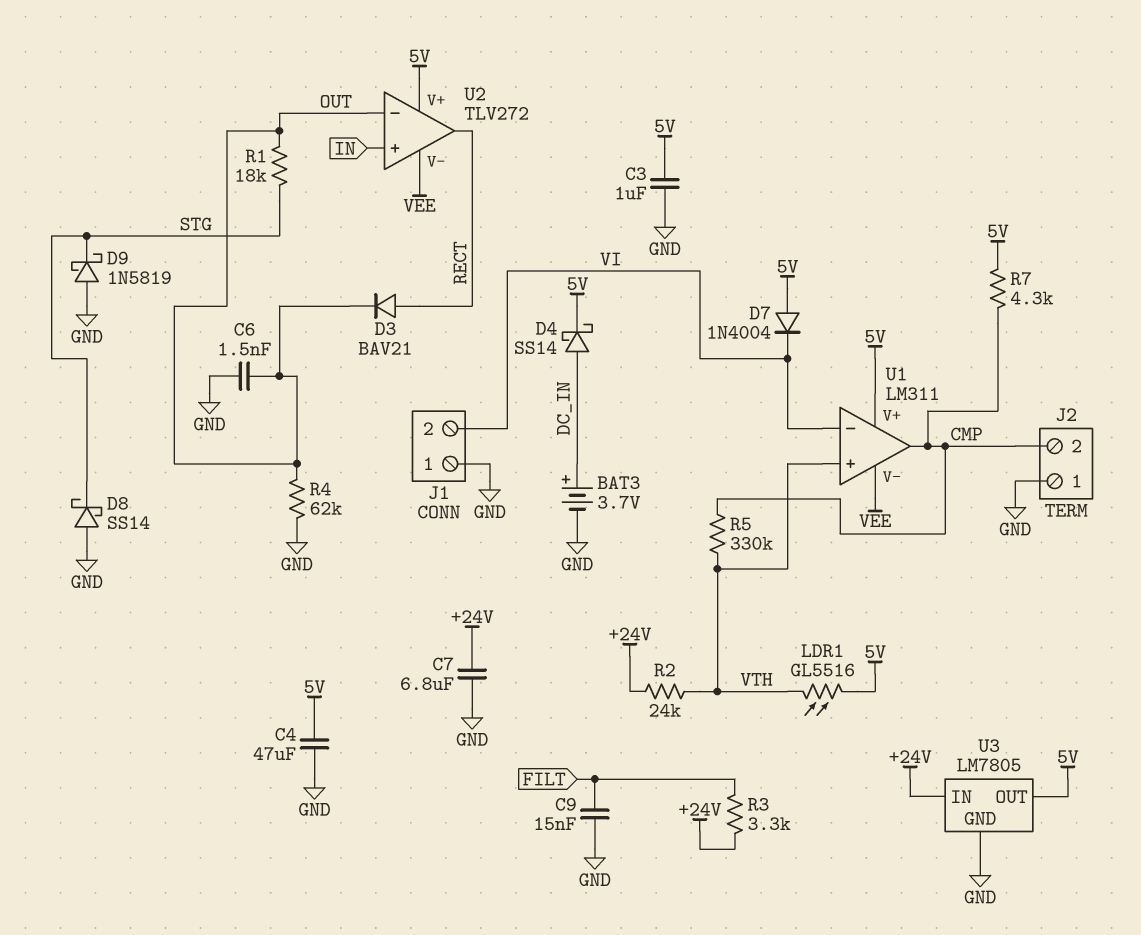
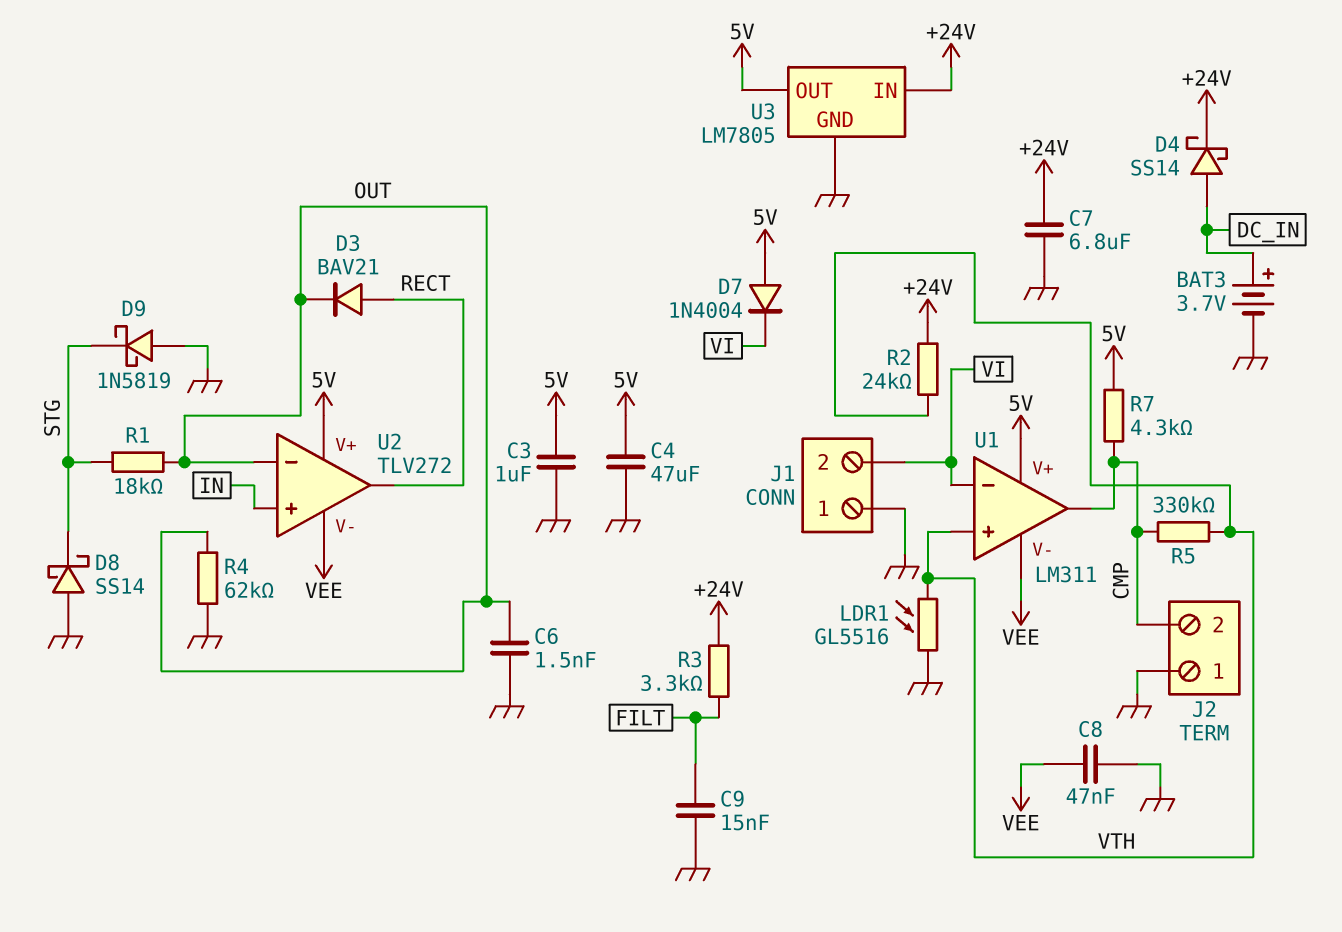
C8: none -> 47nF (GND, VEE)
D4: schottky SS14 (A DC_IN, K 5V) -> schottky SS14 (A DC_IN, K +24V)
LDR1: GL5516 (5V, VTH) -> GL5516 (GND, VTH)

